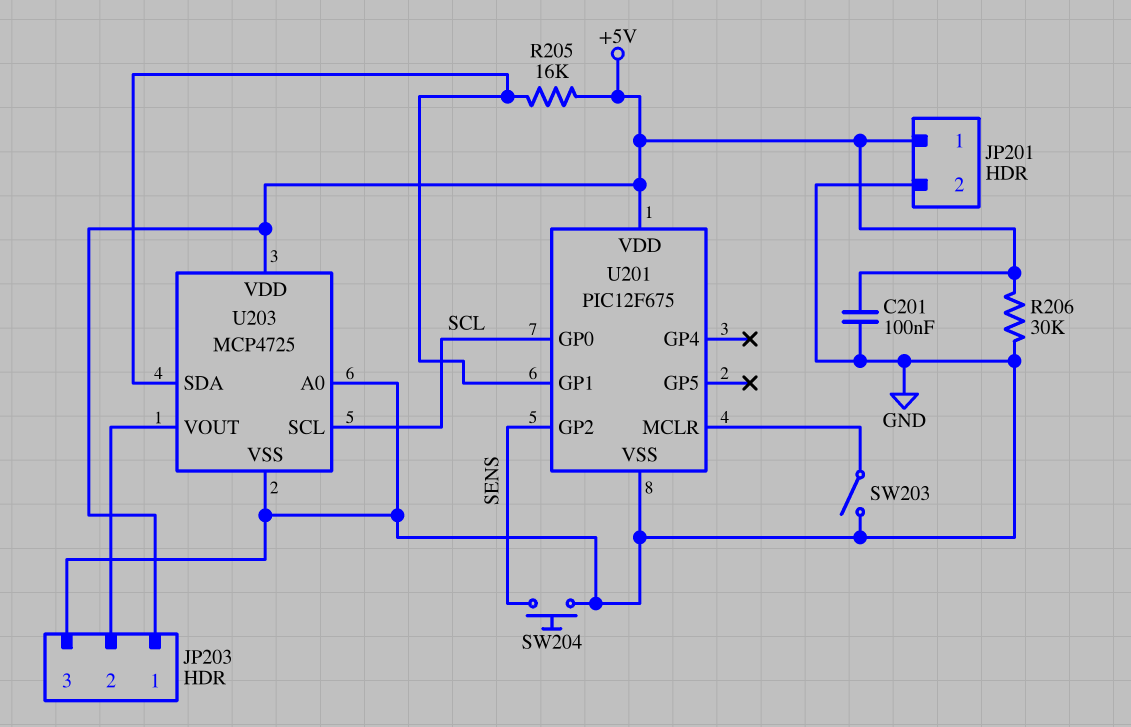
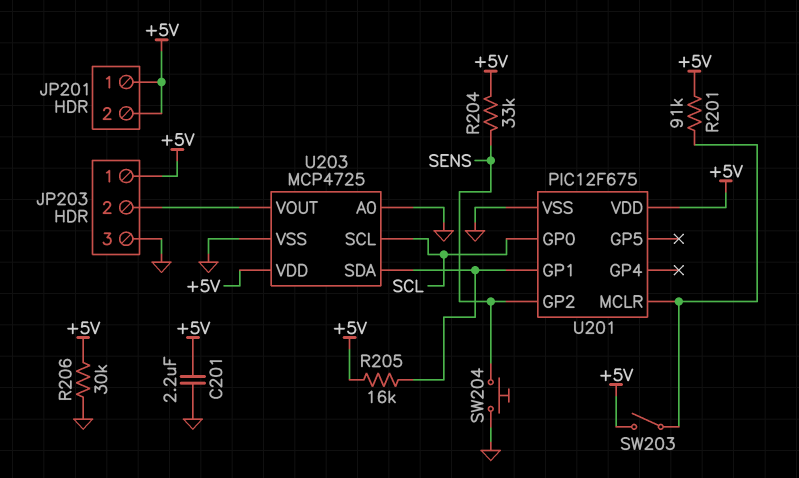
C201: 100nF (+5V, GND) -> 2.2uF (+5V, GND)
JP201 pin 2: GND -> +5V
R201: none -> 91k (+5V, U201/MCLR)
R204: none -> 33k (+5V, SENS)
SW203: switch (GND, U201/MCLR) -> switch (+5V, U201/MCLR)

